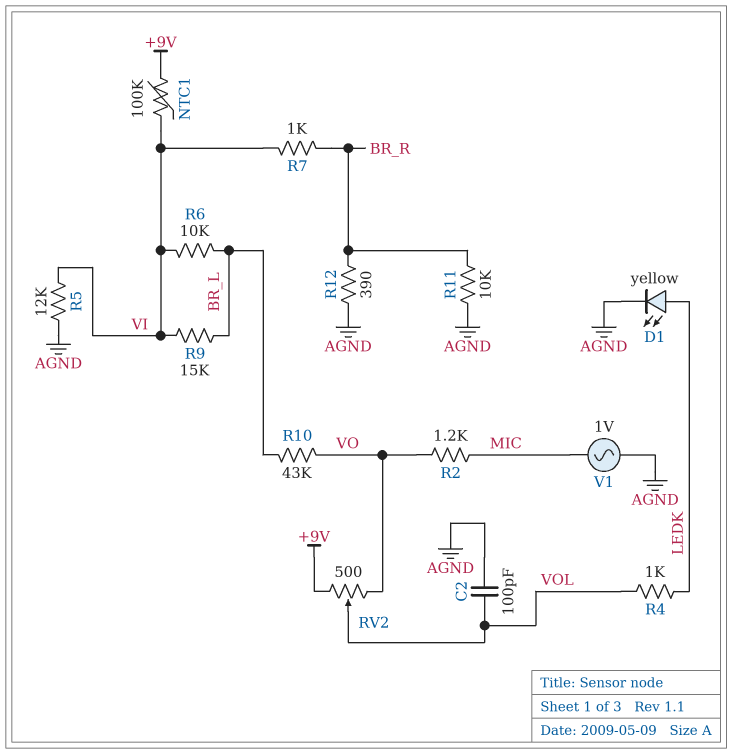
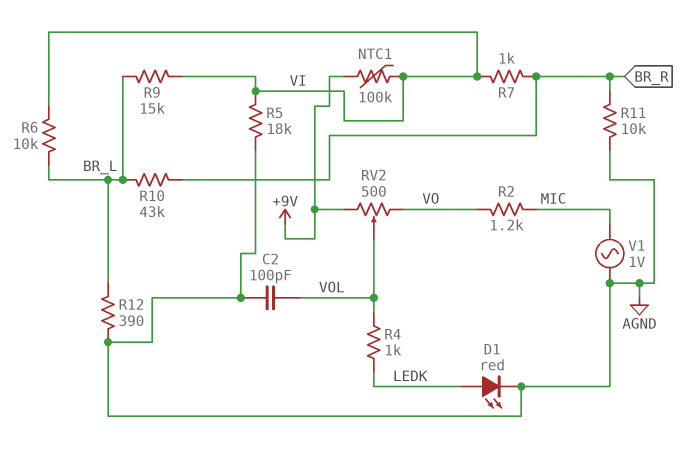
D1: LED yellow (A LEDK, K AGND) -> LED red (A LEDK, K AGND)
R5: 12k (AGND, VI) -> 18k (AGND, VI)
R10: 43k (BR_L, VO) -> 43k (BR_L, BR_R)
R12: 390 (AGND, BR_R) -> 390 (AGND, BR_L)

